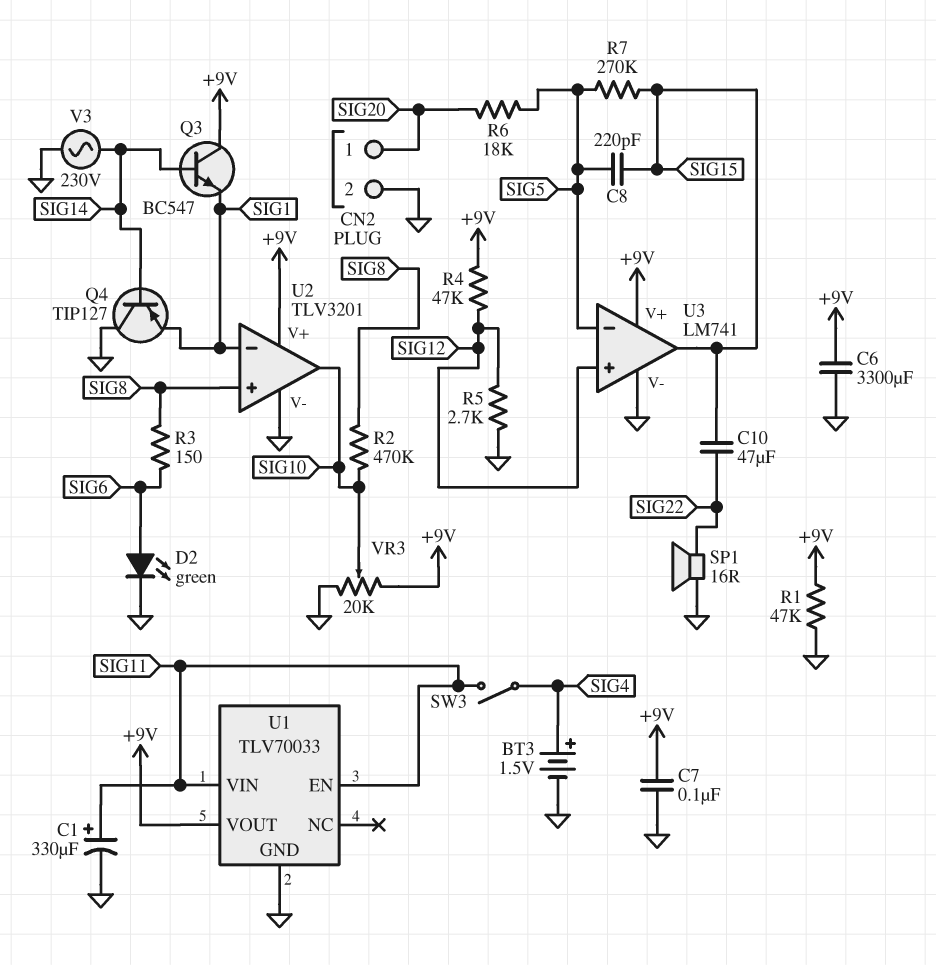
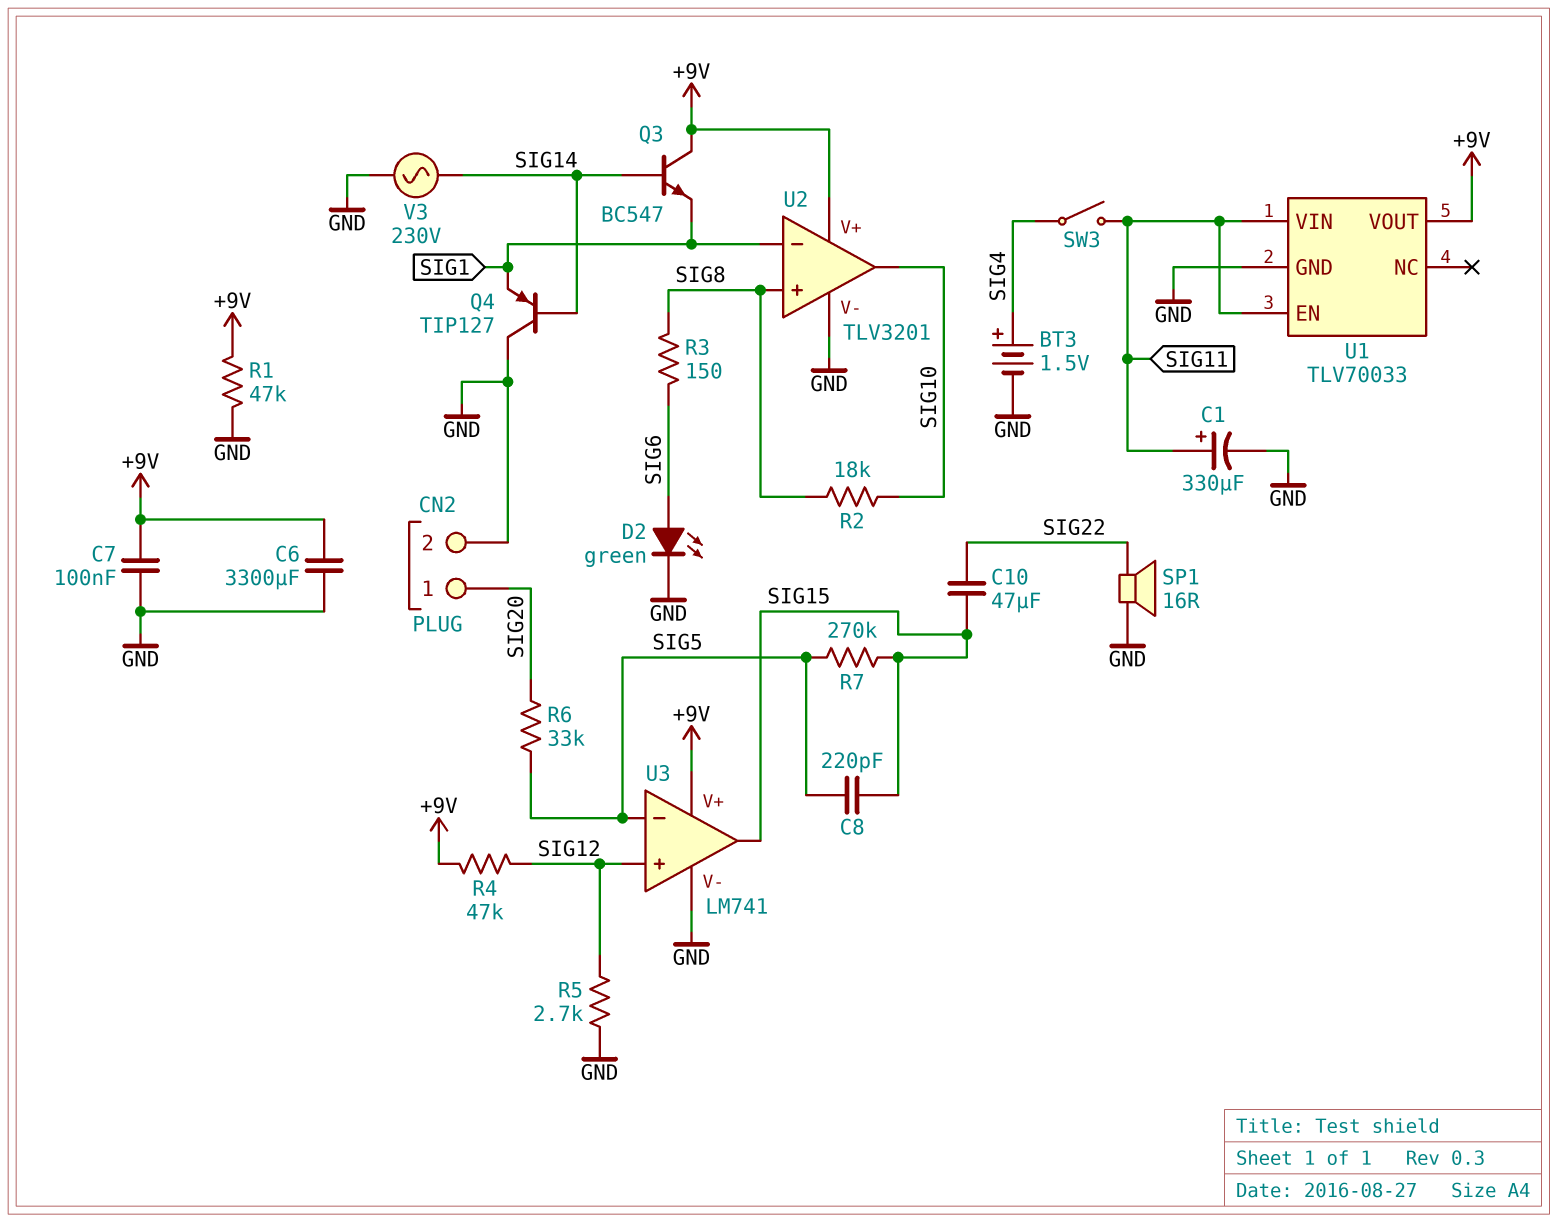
R2: 470k (SIG8, SIG10) -> 18k (SIG8, SIG10)
R6: 18k (SIG5, SIG20) -> 33k (SIG5, SIG20)
VR3: 20k (+9V, GND, wiper SIG10) -> none

